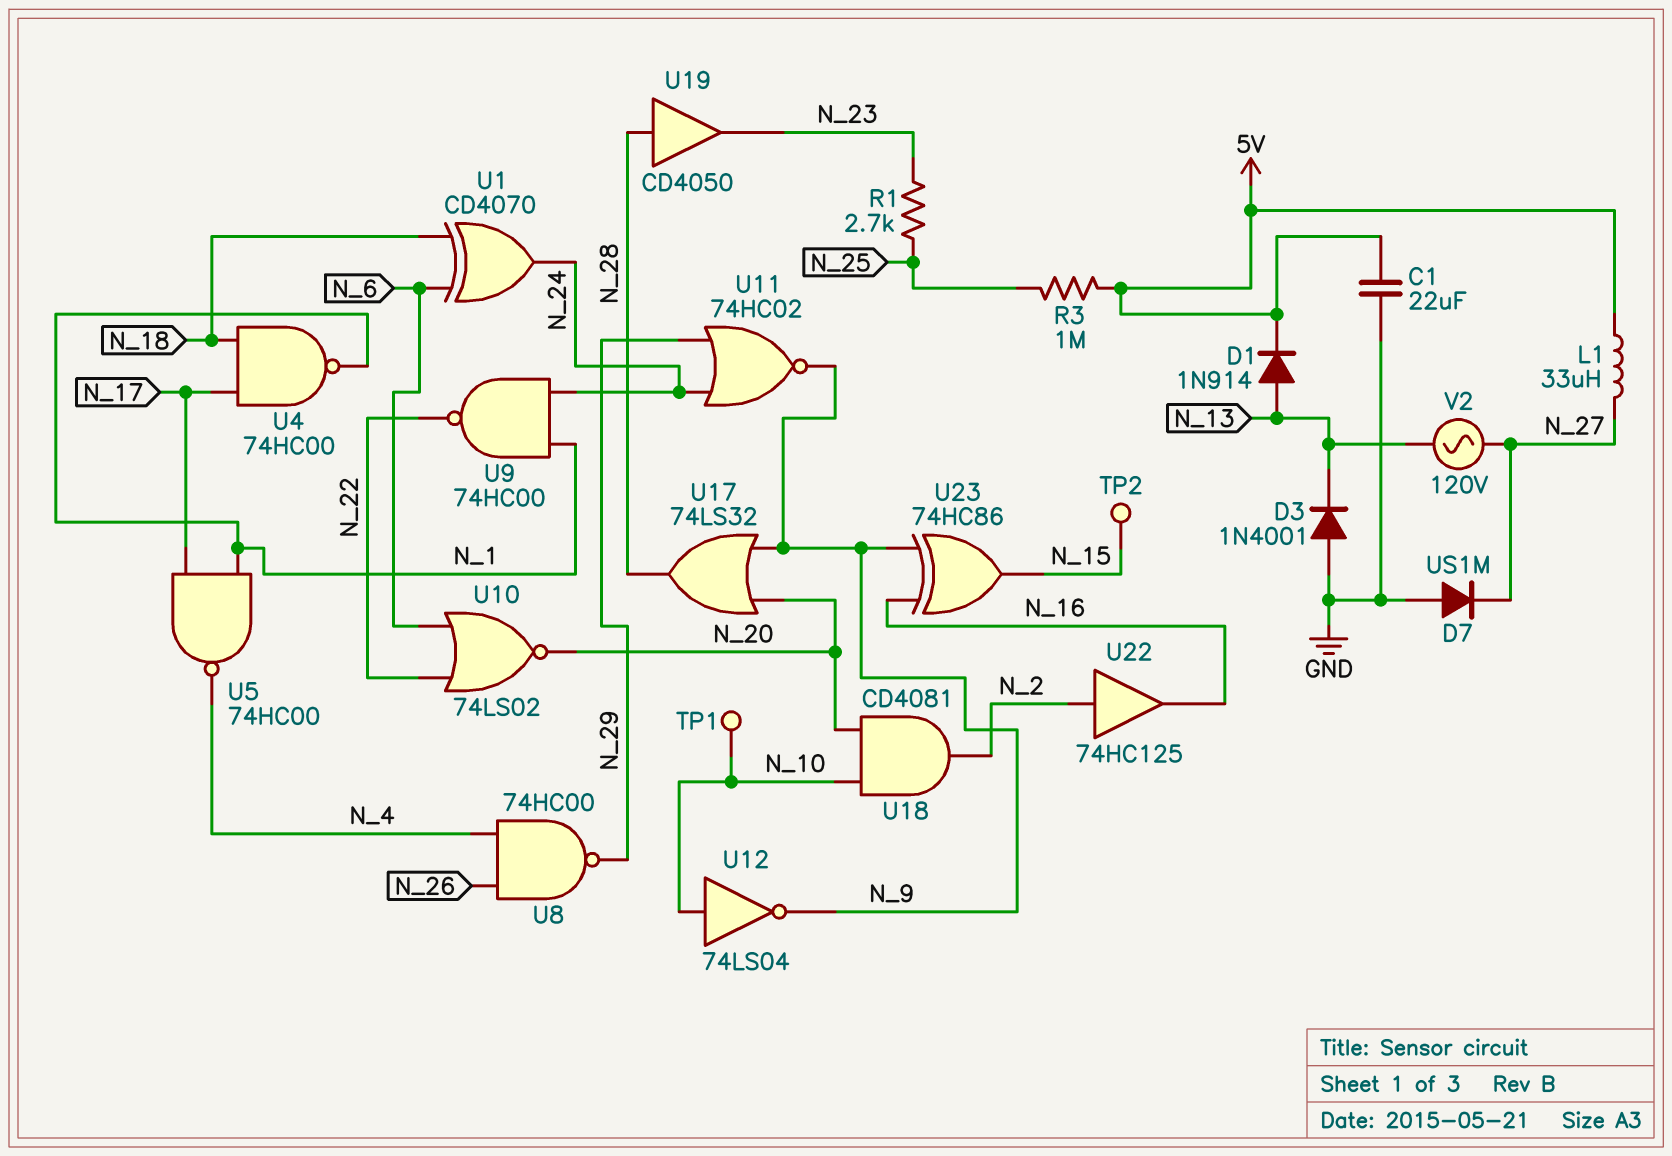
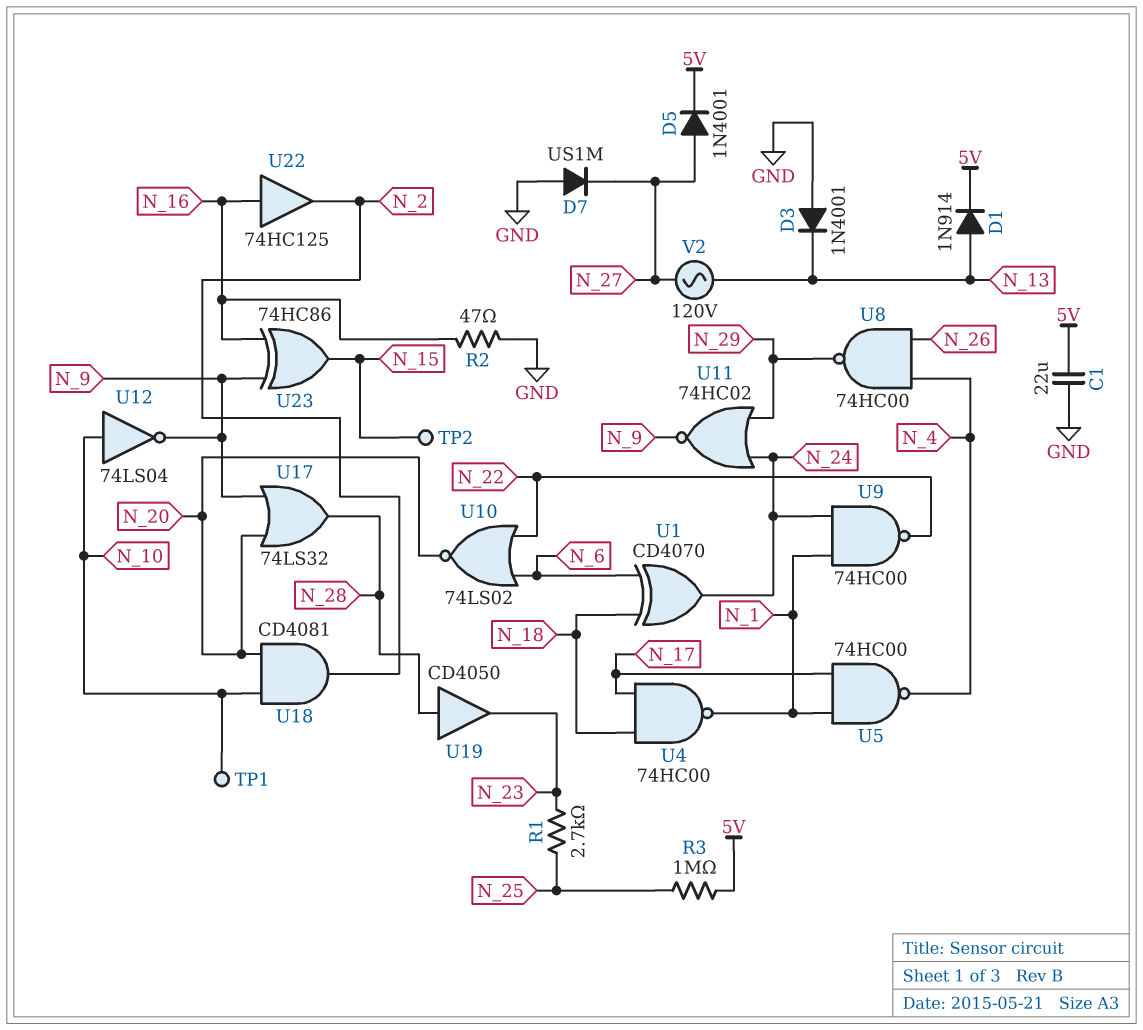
D5: none -> diode 1N4001 (A N_27, K 5V)
L1: 33uH (5V, N_27) -> none
R2: none -> 47 (GND, N_16)
U22: buffer 74HC125 (in N_2, out N_16) -> buffer 74HC125 (in N_16, out N_2)

